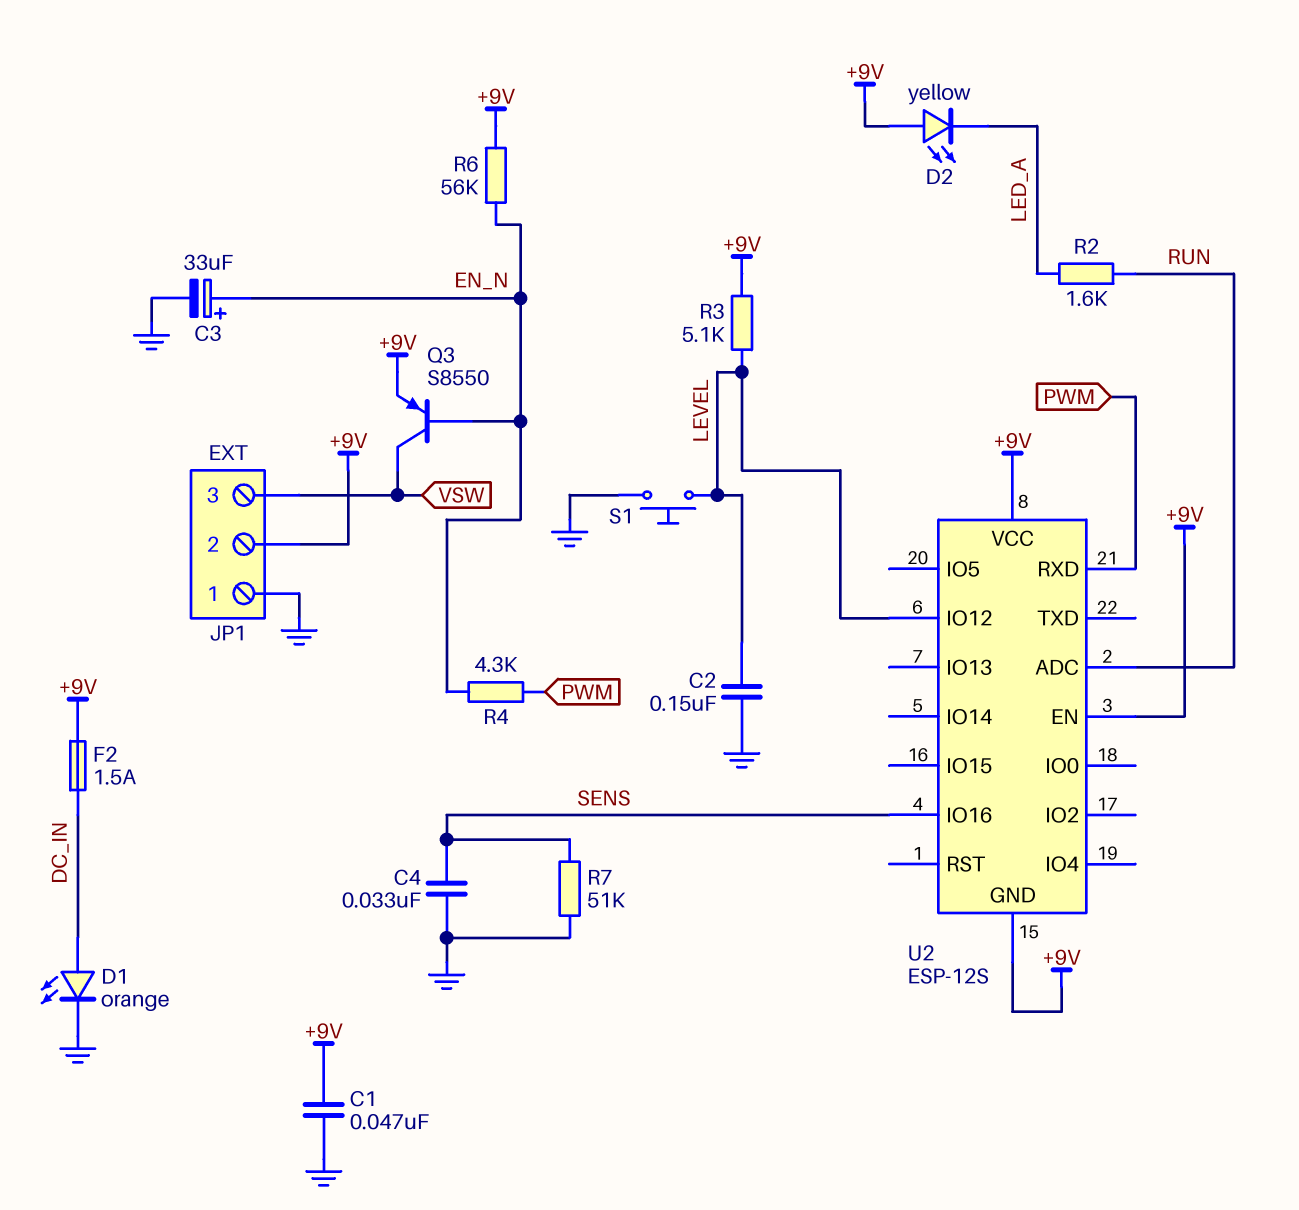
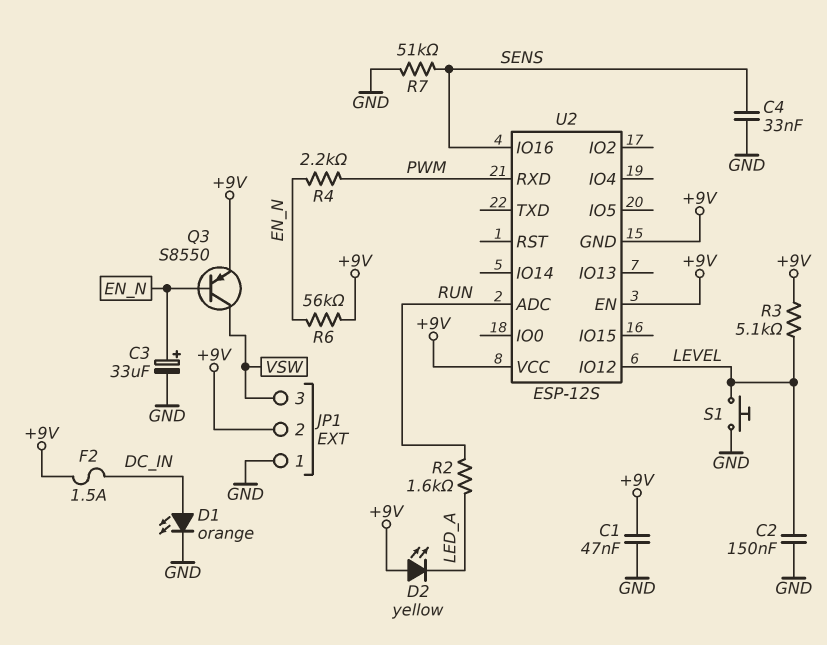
R4: 4.3k (EN_N, PWM) -> 2.2k (EN_N, PWM)

